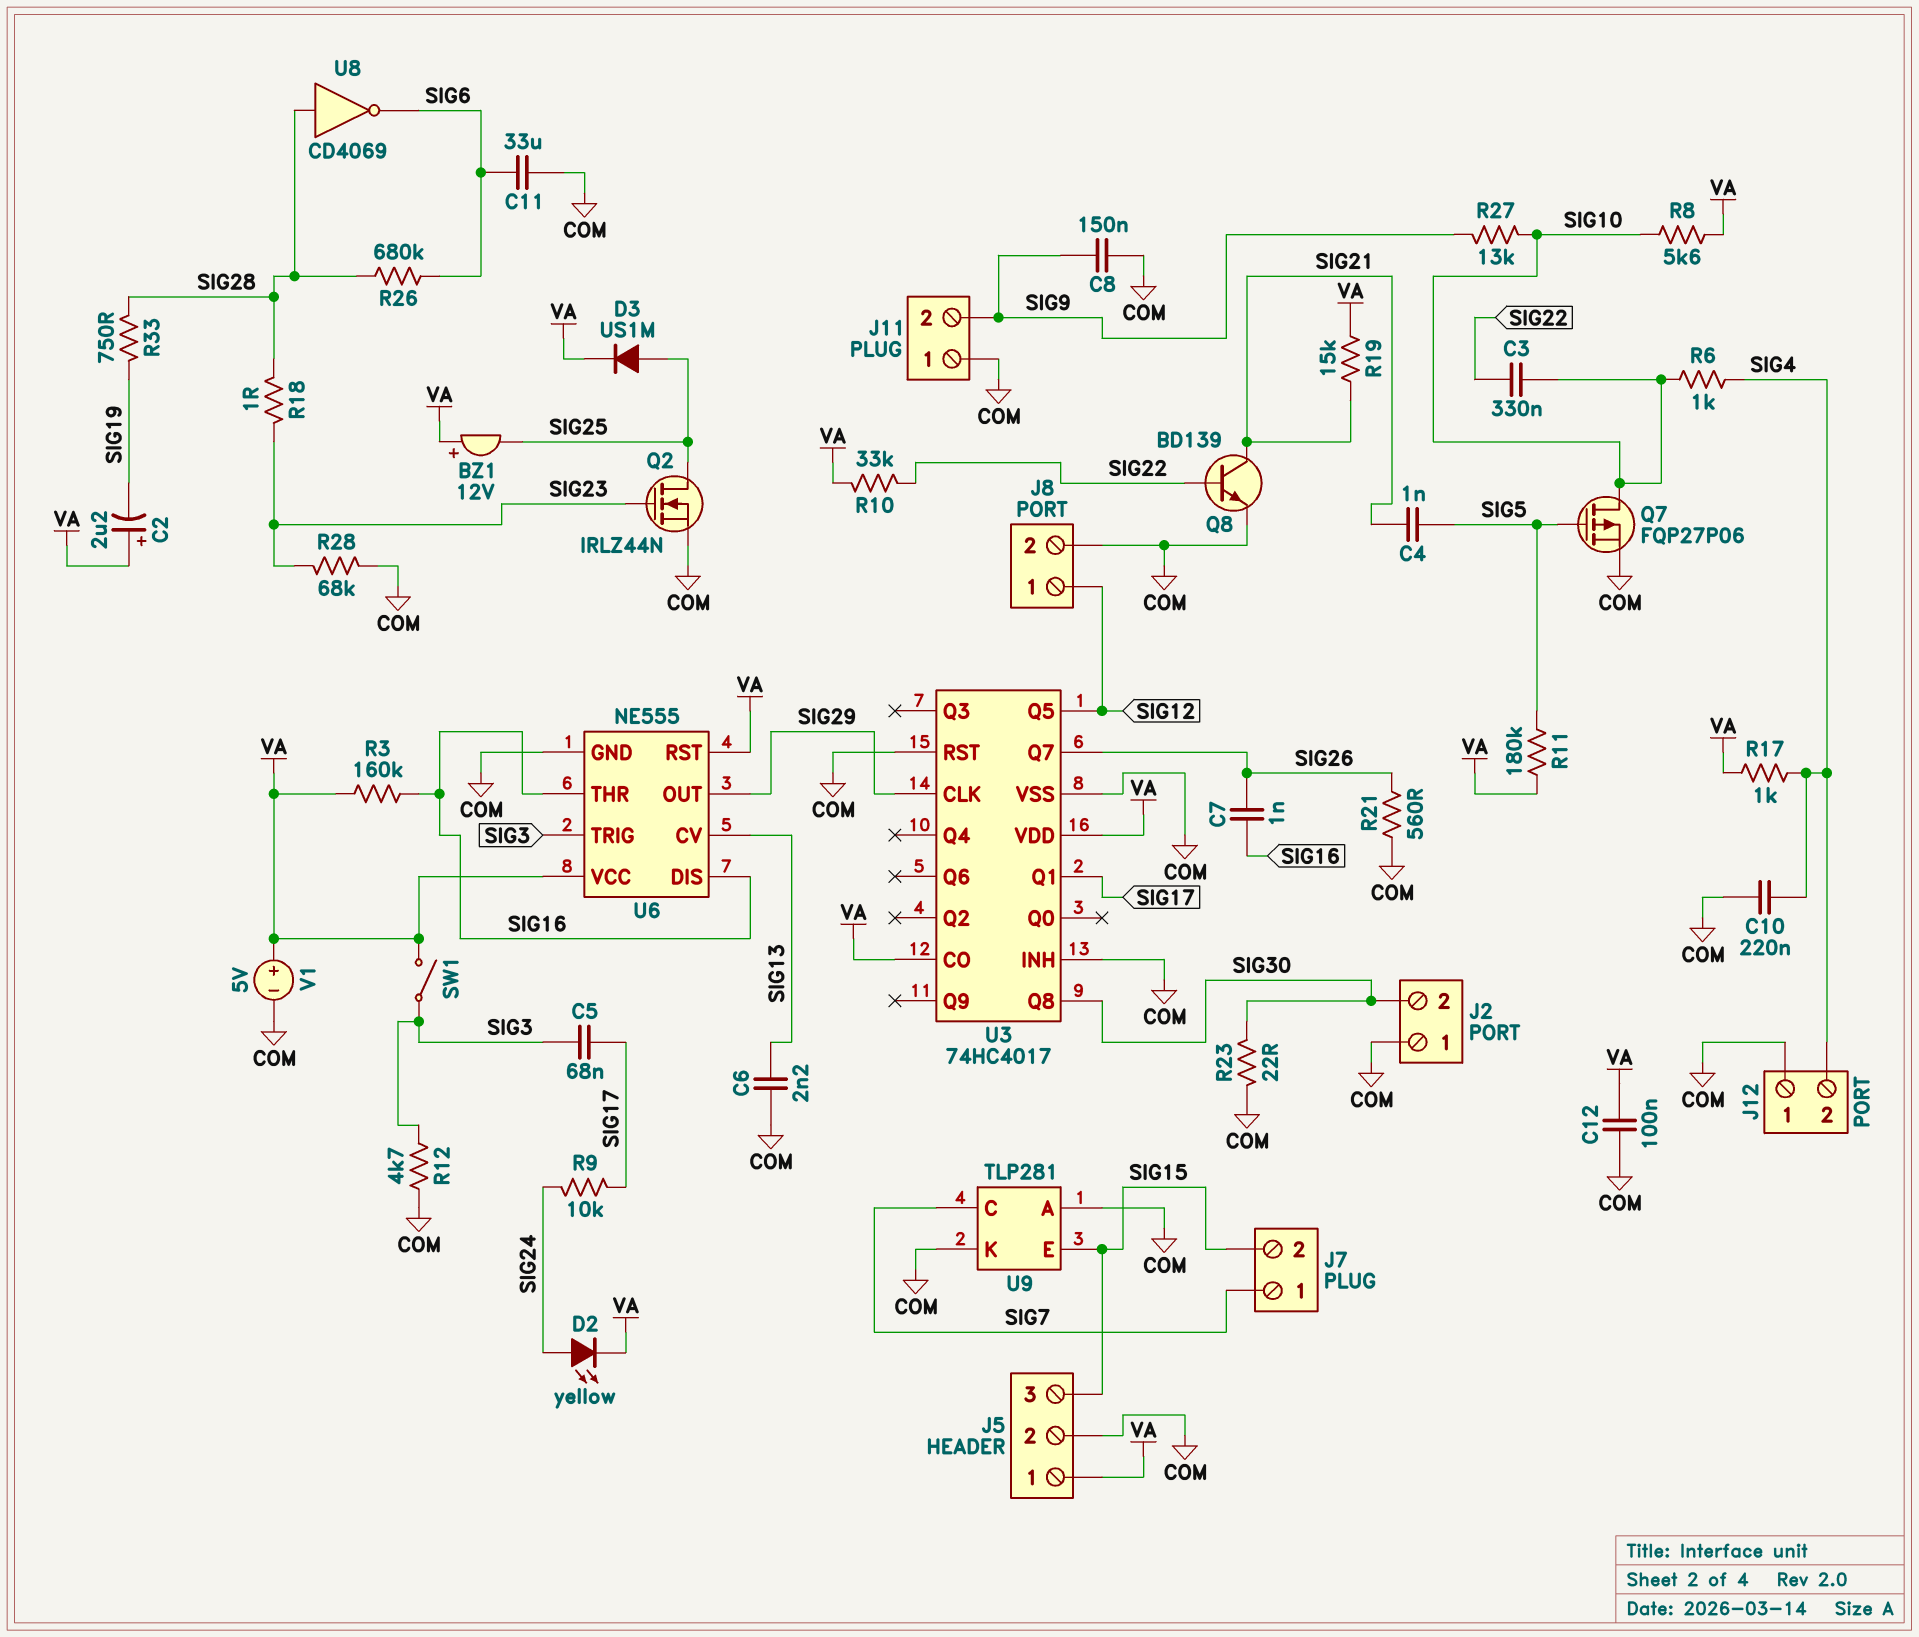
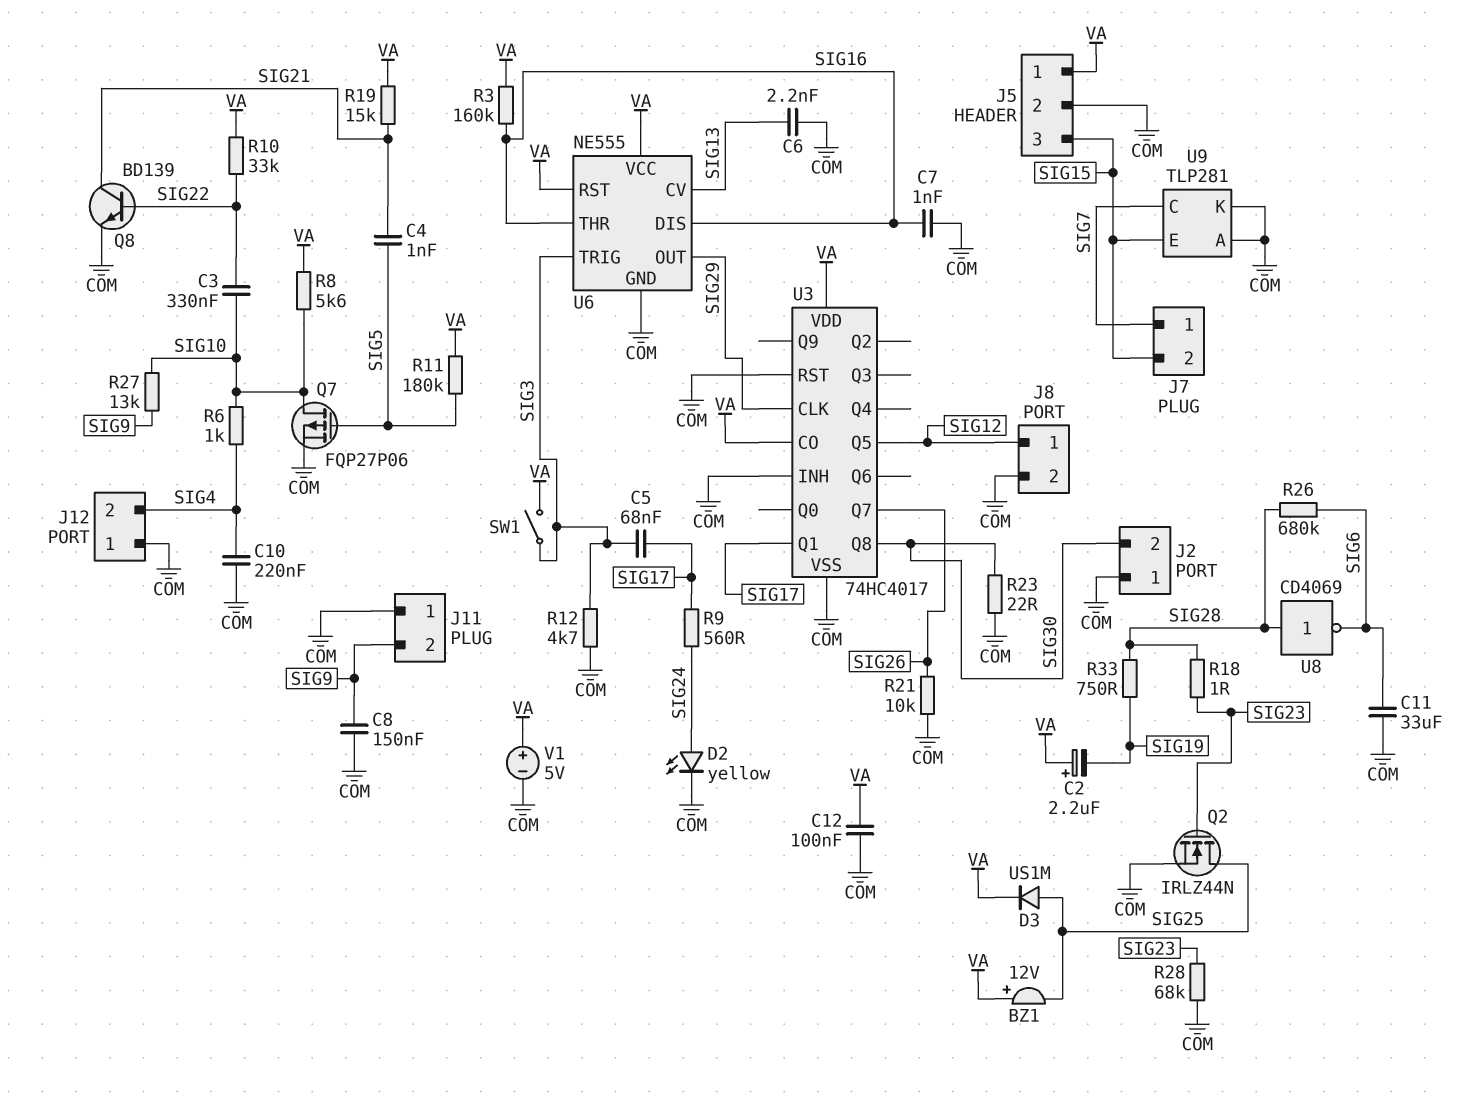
C7: 1nF (SIG16, SIG26) -> 1nF (COM, SIG16)
D2: LED yellow (A SIG24, K VA) -> LED yellow (A SIG24, K COM)
R9: 10k (SIG17, SIG24) -> 560 (SIG17, SIG24)
R17: 1k (SIG4, VA) -> none
R21: 560 (COM, SIG26) -> 10k (COM, SIG26)

